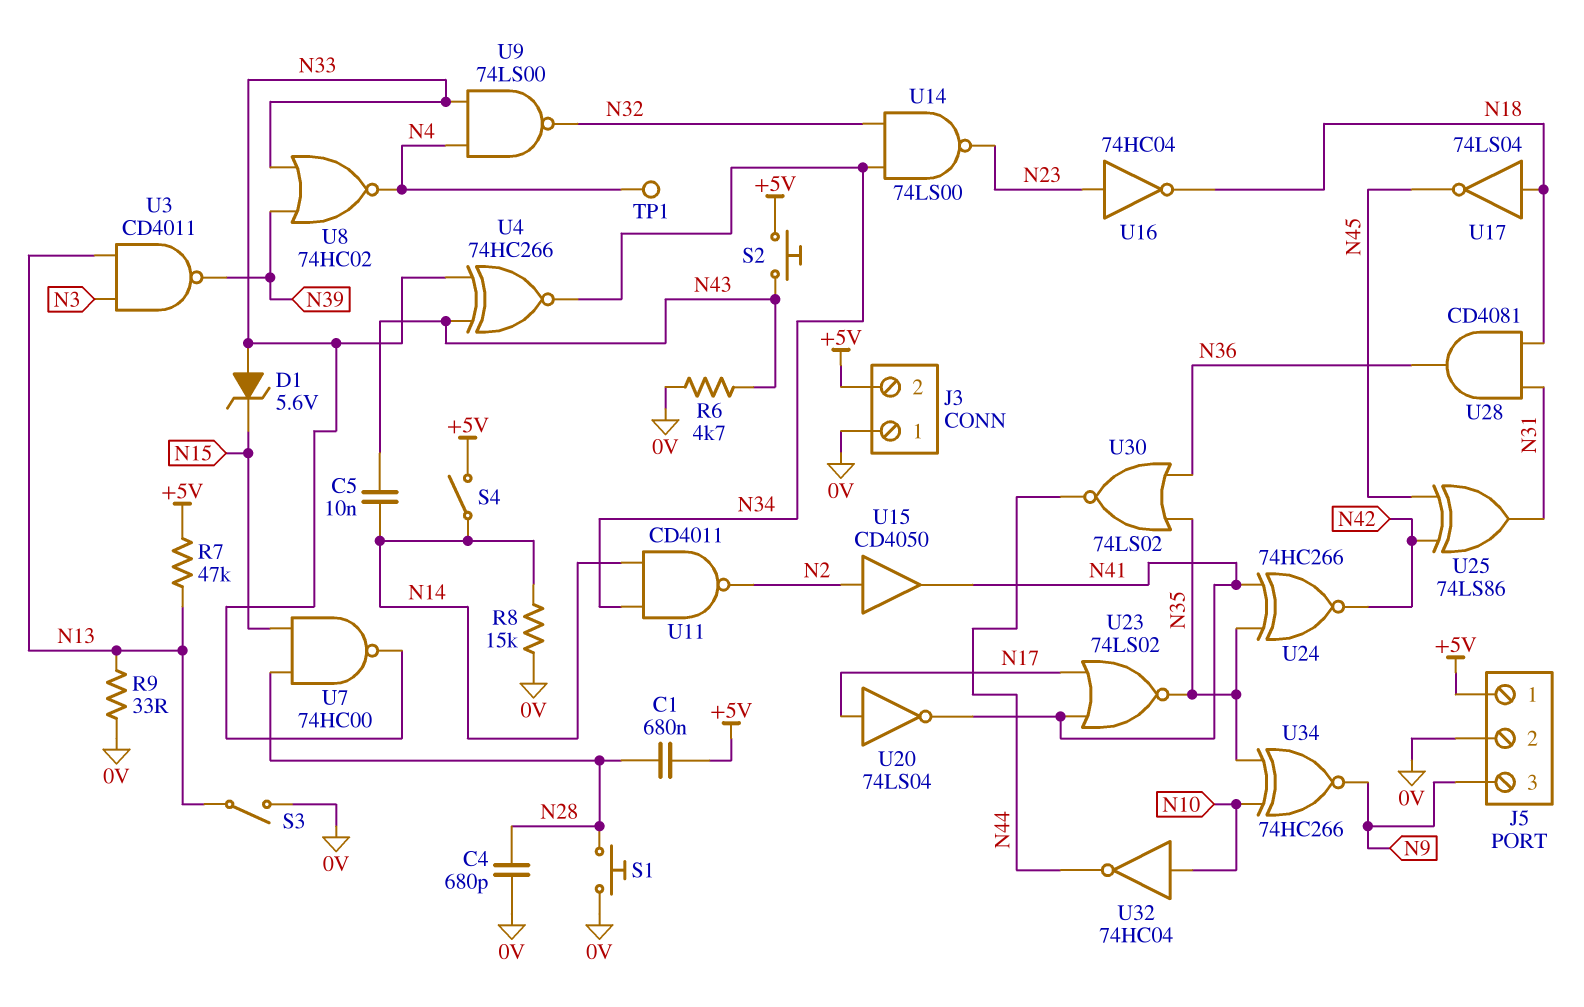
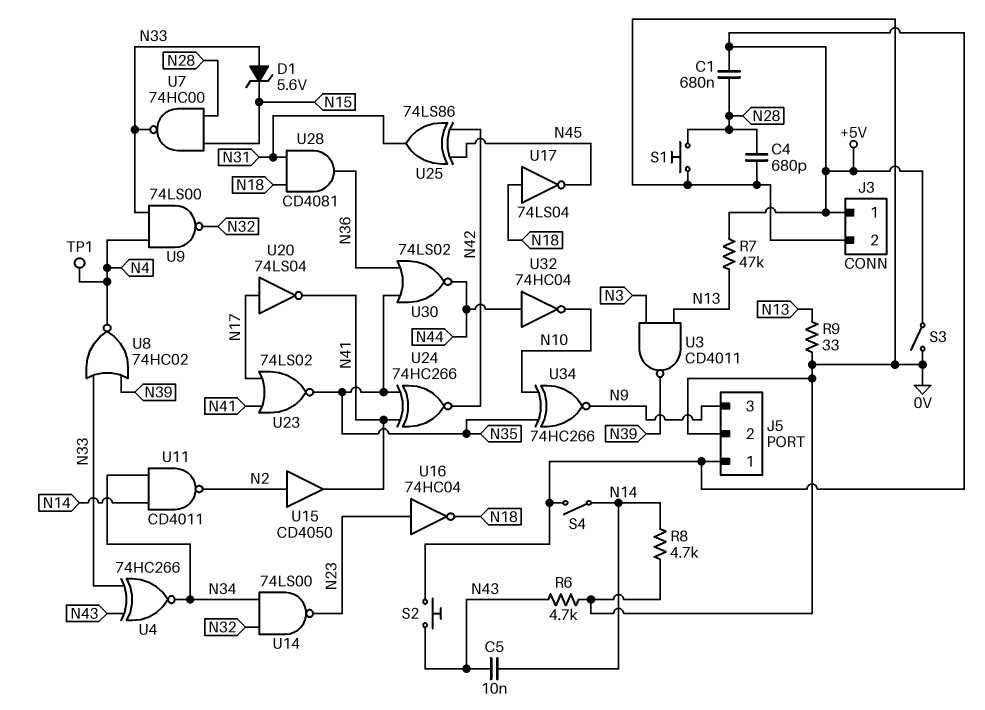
J3 pin 1: 0V -> +5V
J3 pin 2: +5V -> 0V
R8: 15k (0V, N14) -> 4.7k (0V, N14)
S3: switch (0V, N13) -> switch (+5V, 0V)
U32: NOT 74HC04 (in N10, out N44) -> NOT 74HC04 (in N44, out N10)

